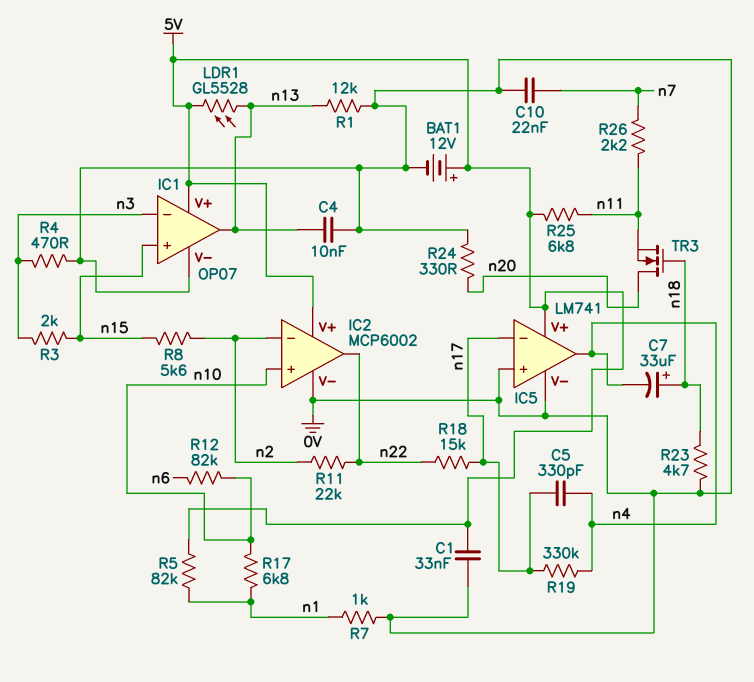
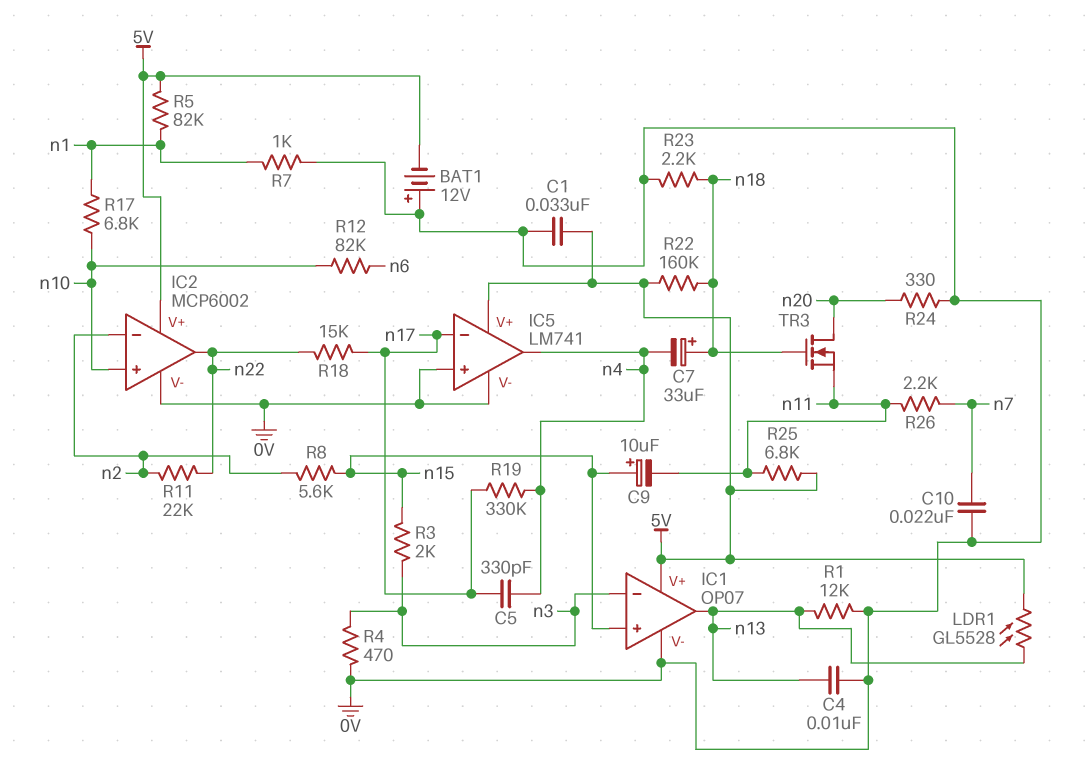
BAT1: 12V (plus 5V, minus 0V) -> 12V (plus 0V, minus 5V)
C9: none -> 10uF (plus n15, minus n11)
R22: none -> 160k (5V, n18)
R23: 4.7k (0V, n18) -> 2.2k (0V, n18)

